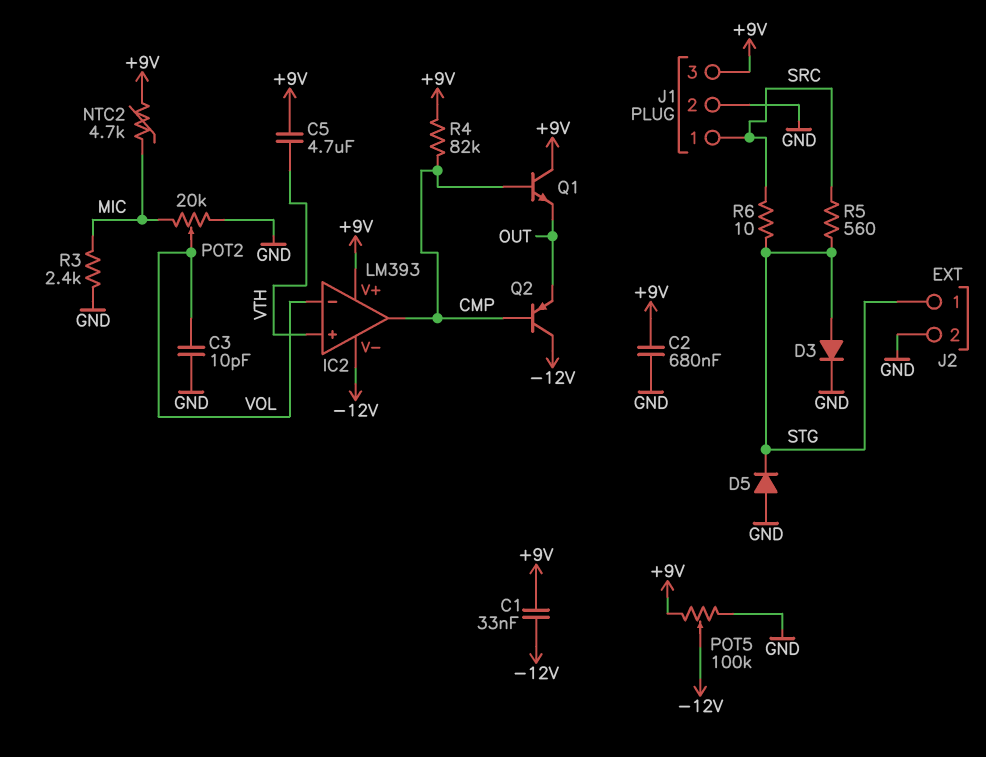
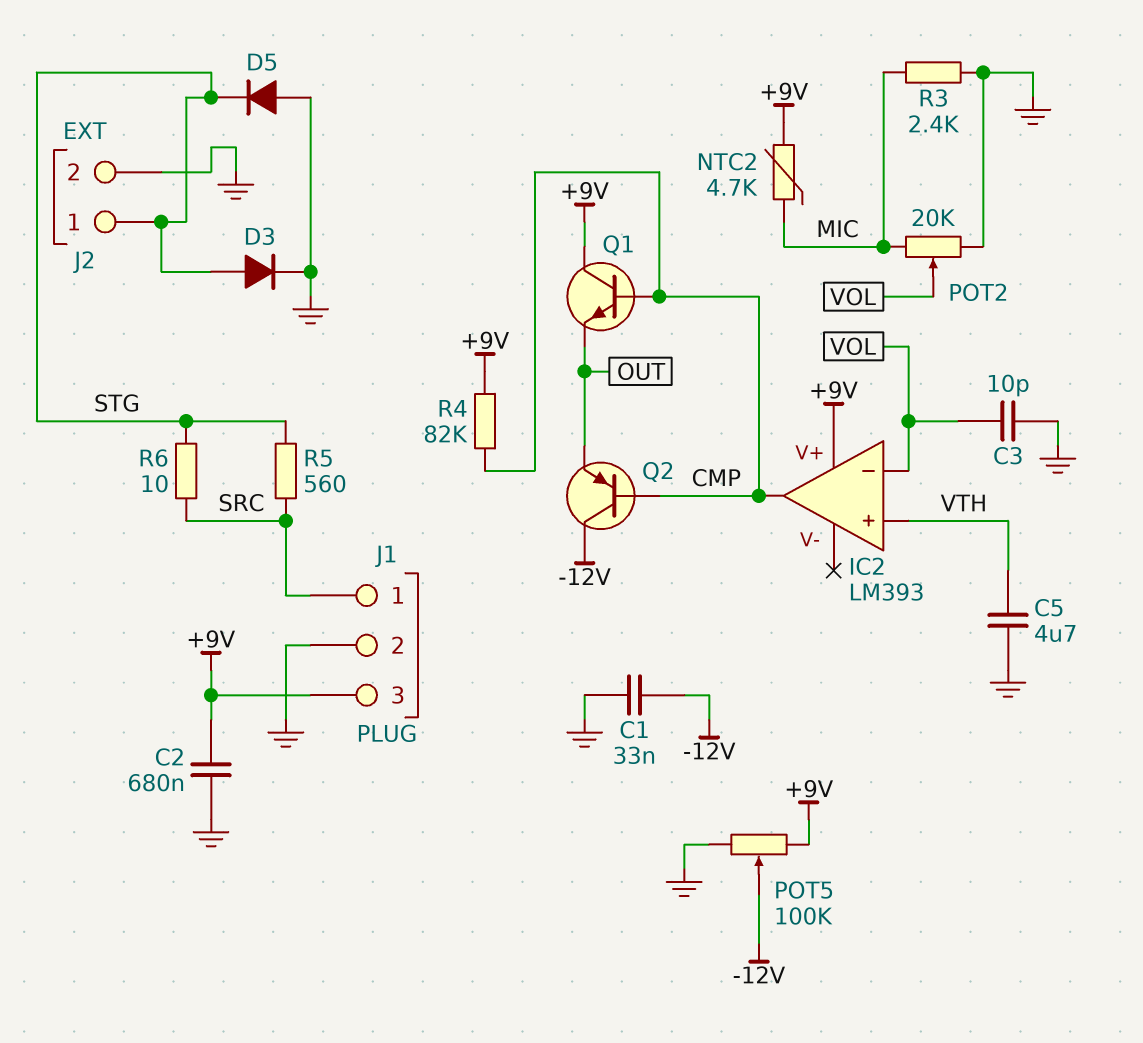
C1: 33nF (+9V, -12V) -> 33nF (-12V, GND)
C5: 4.7uF (+9V, VTH) -> 4.7uF (GND, VTH)
IC2 pin V-: -12V -> none

